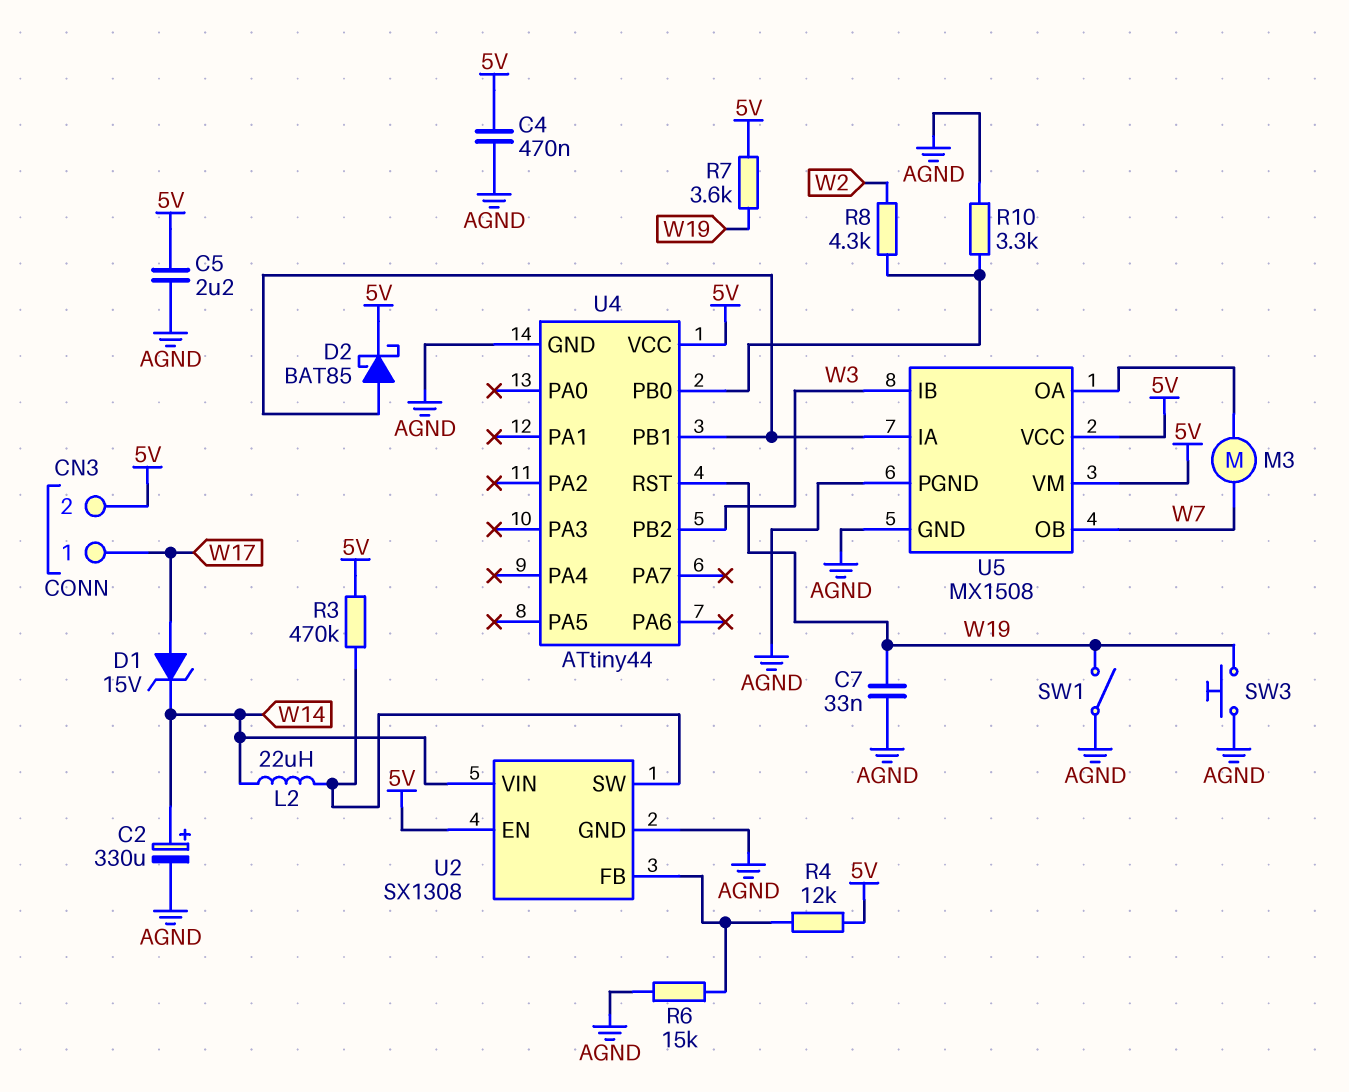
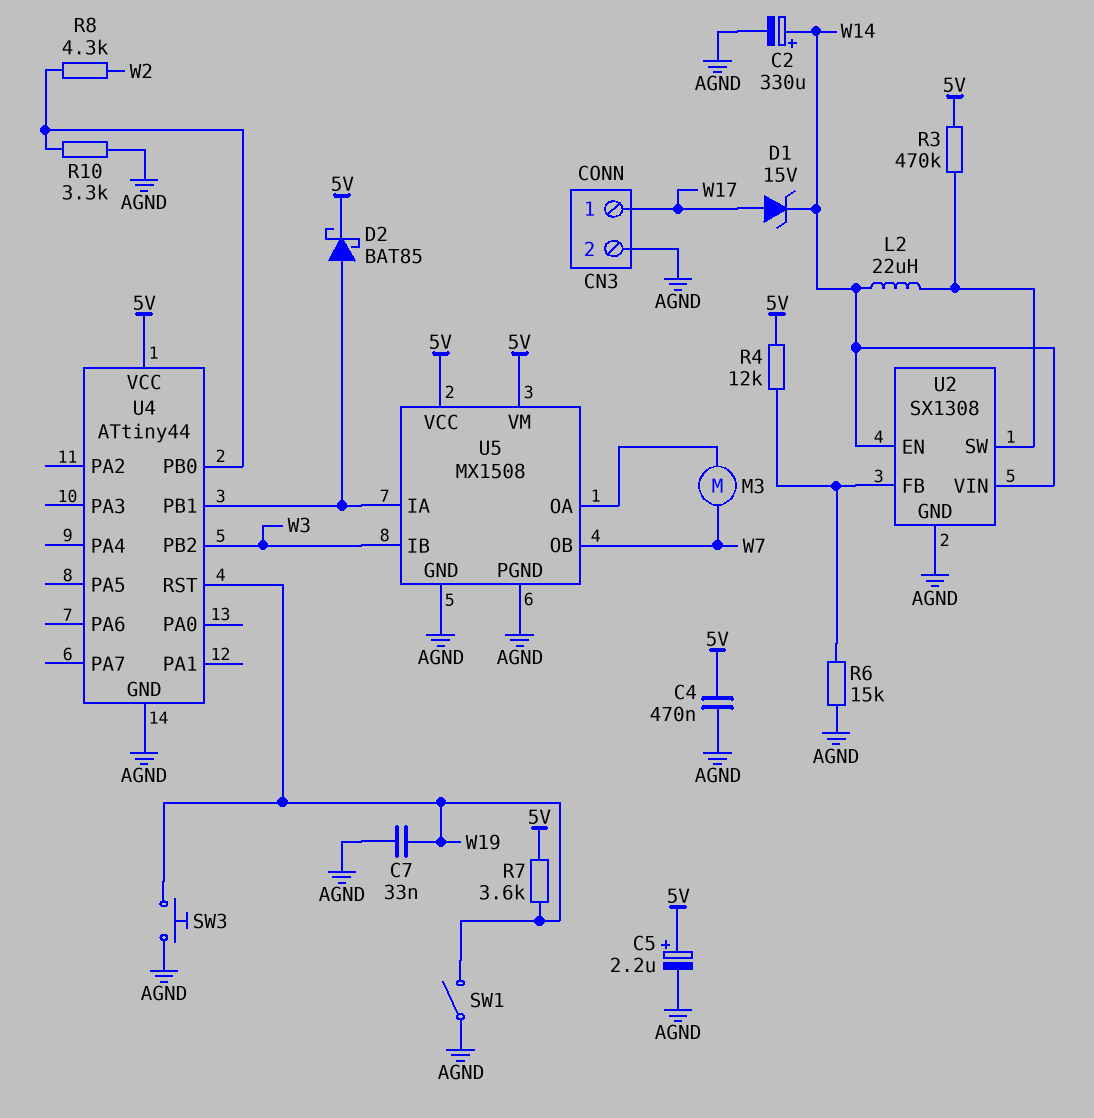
C5: 2.2uF (5V, AGND) -> 2.2uF (plus 5V, minus AGND)
CN3 pin 2: 5V -> AGND
U2 pin EN: 5V -> W14

